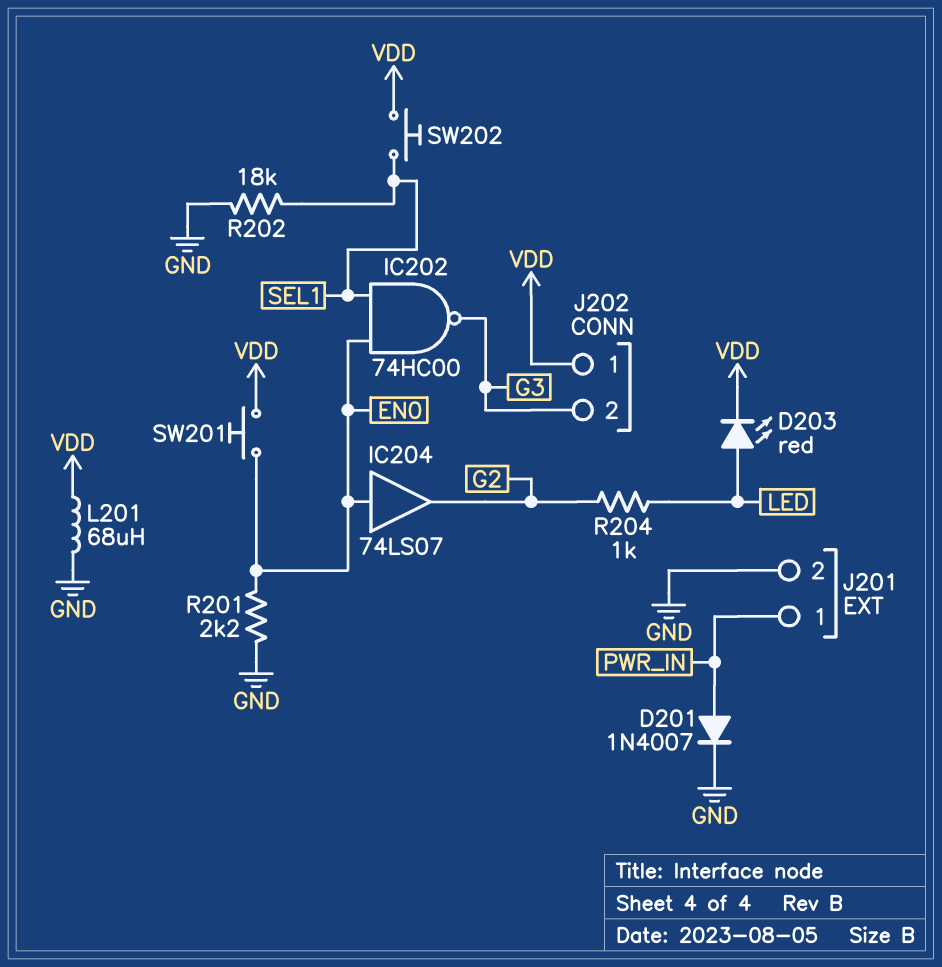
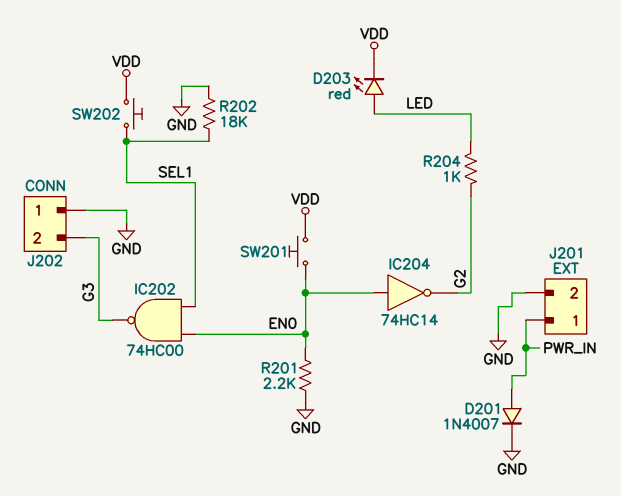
IC204: buffer 74LS07 (in EN0, out G2) -> NOT 74HC14 (in EN0, out G2)
J202 pin 1: VDD -> GND
L201: 68uH (GND, VDD) -> none

